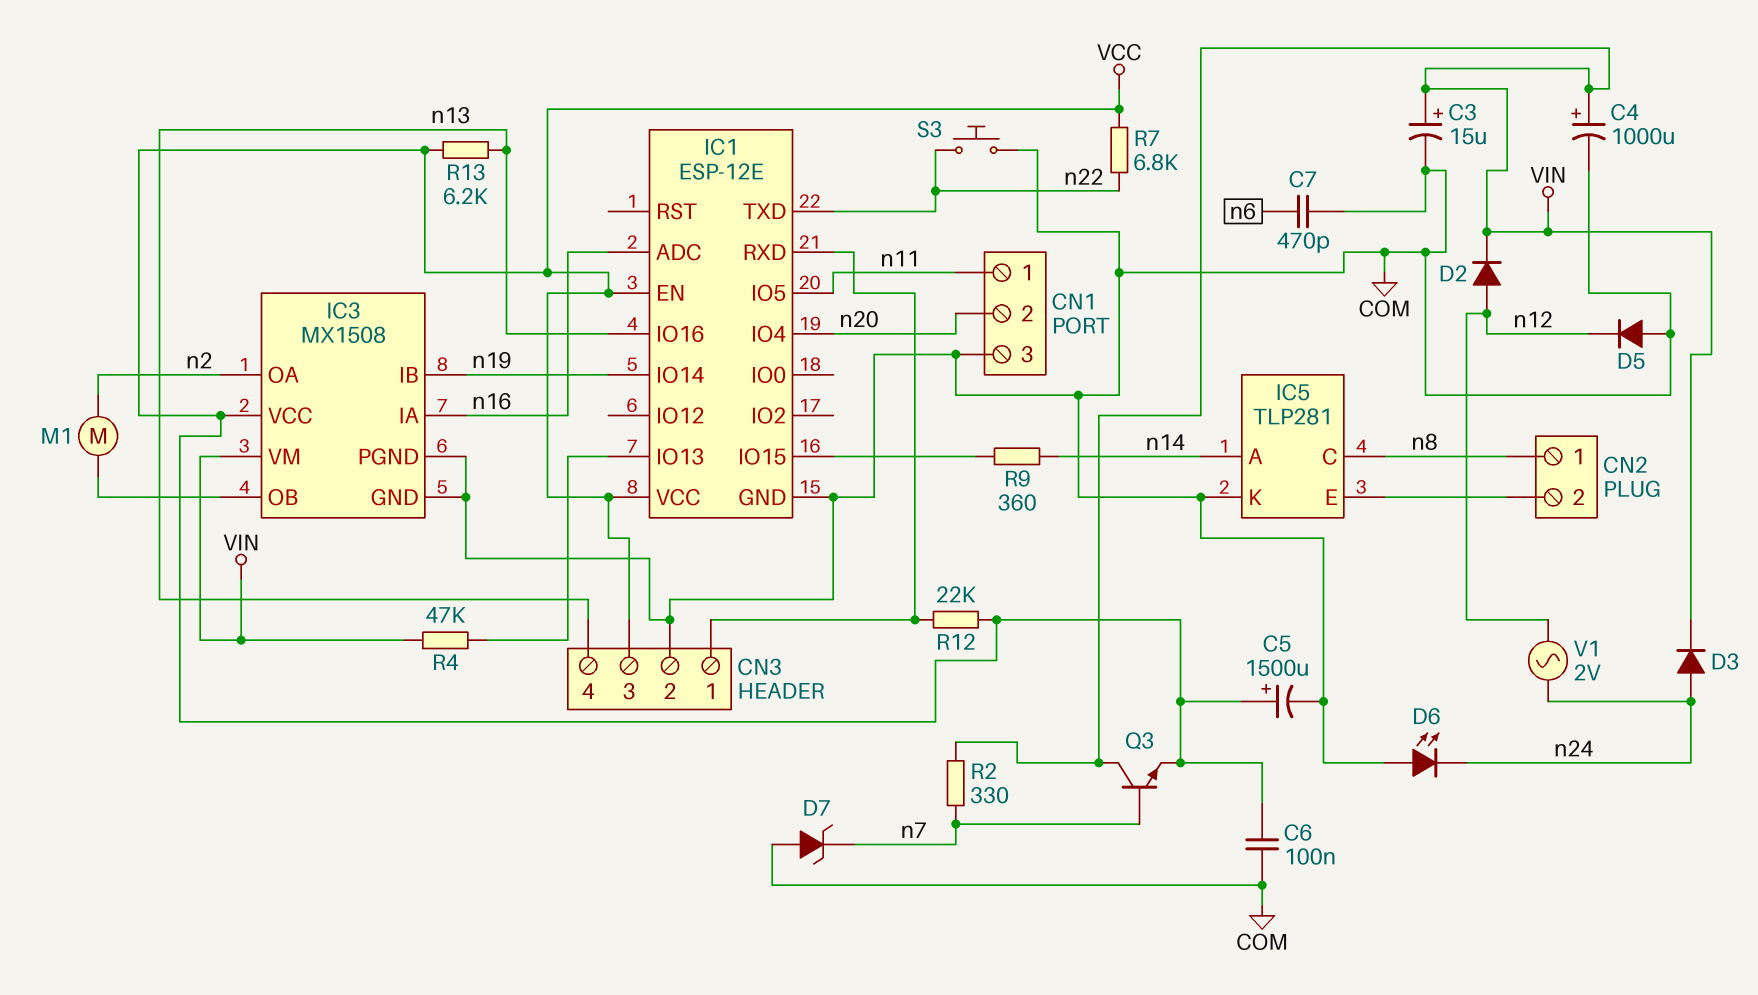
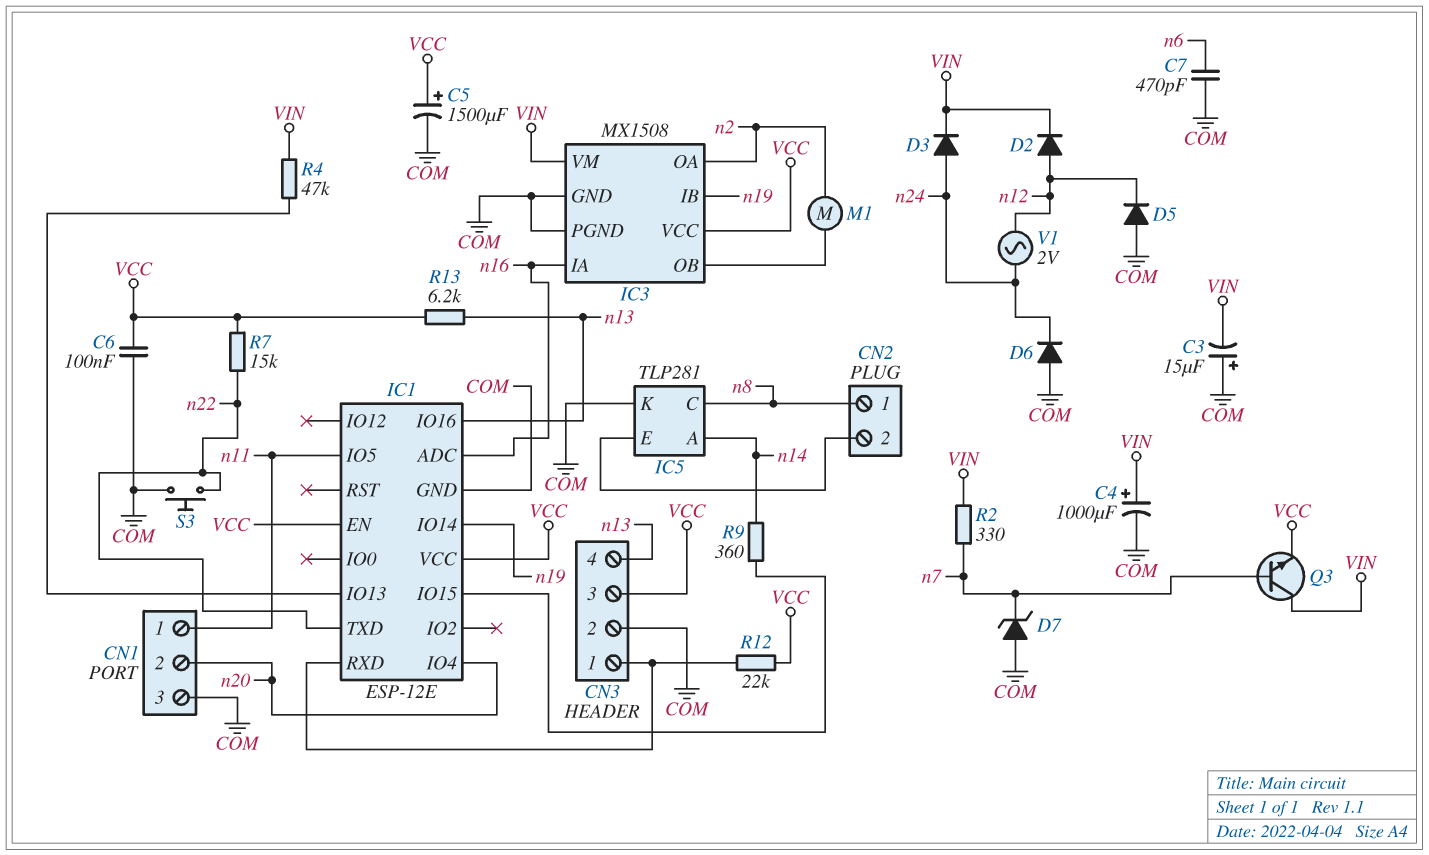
C3: 15uF (plus VIN, minus COM) -> 15uF (plus COM, minus VIN)
D6: LED (A COM, K n24) -> diode (A COM, K n24)
R7: 6.8k (VCC, n22) -> 15k (VCC, n22)

